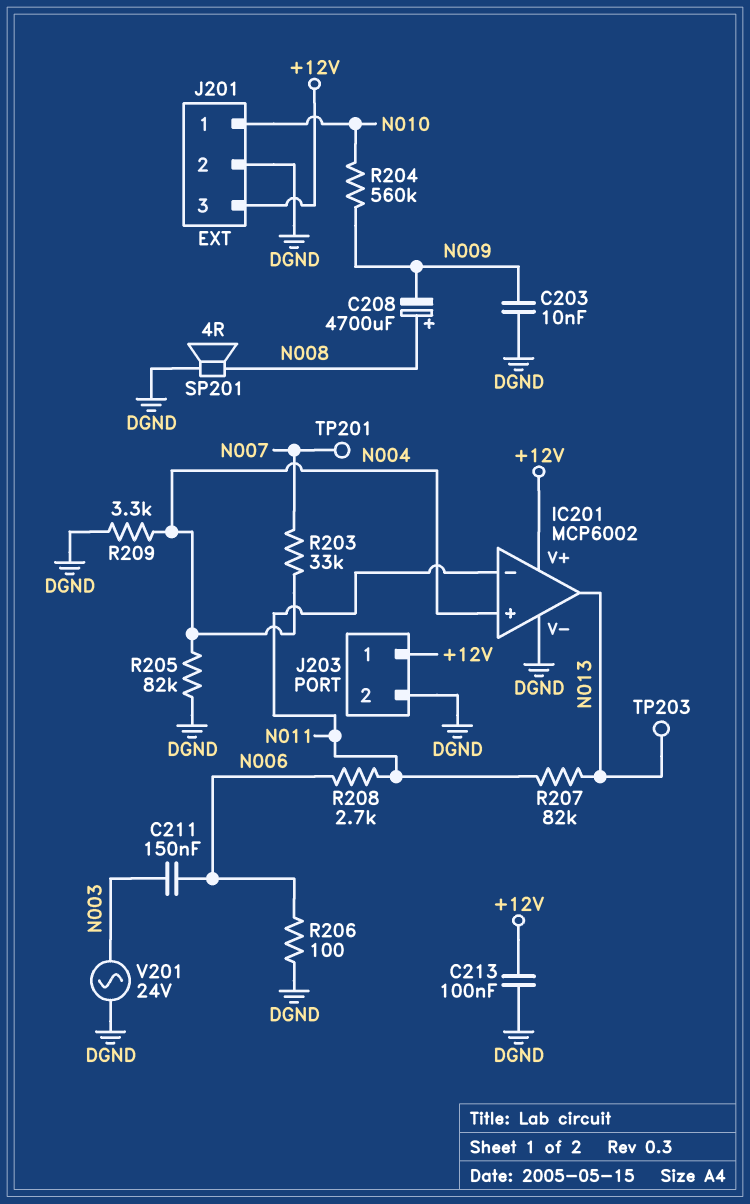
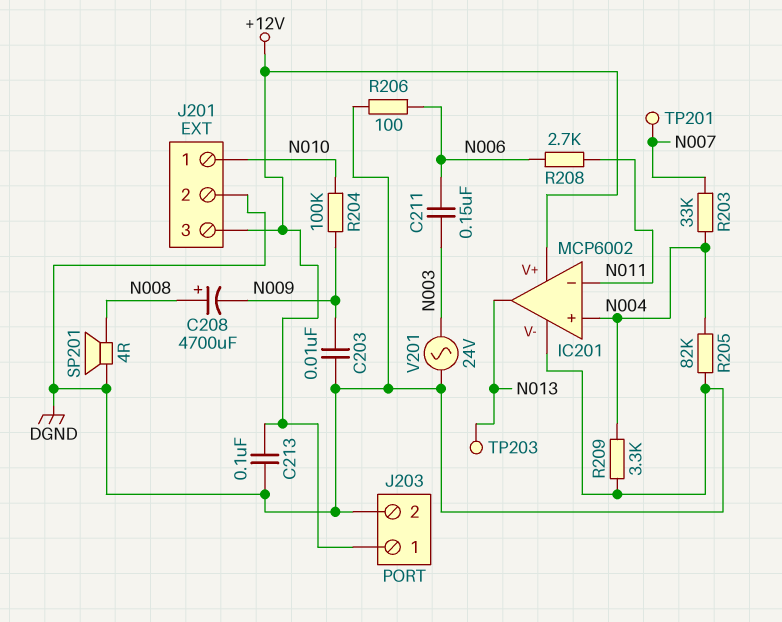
R204: 560k (N009, N010) -> 100k (N009, N010)
R207: 82k (N011, N013) -> none

